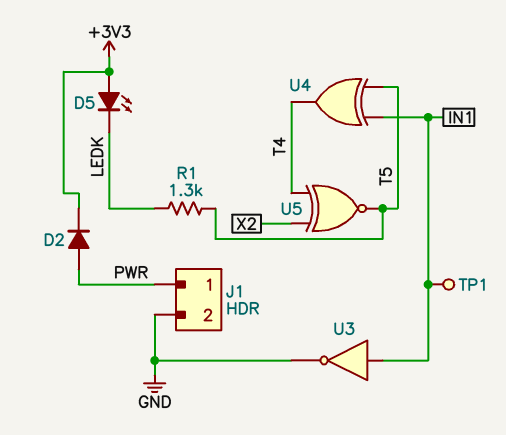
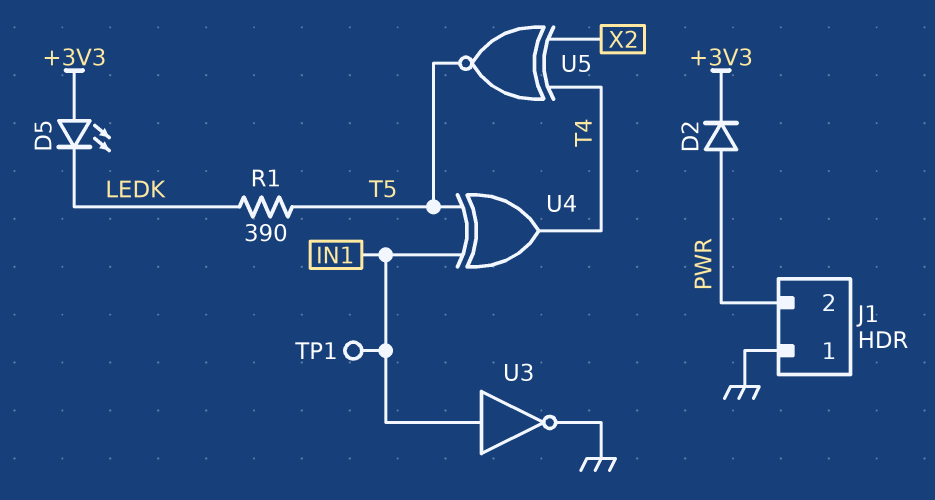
J1 pin 1: PWR -> GND
J1 pin 2: GND -> PWR
R1: 1.3k (LEDK, T5) -> 390 (LEDK, T5)

